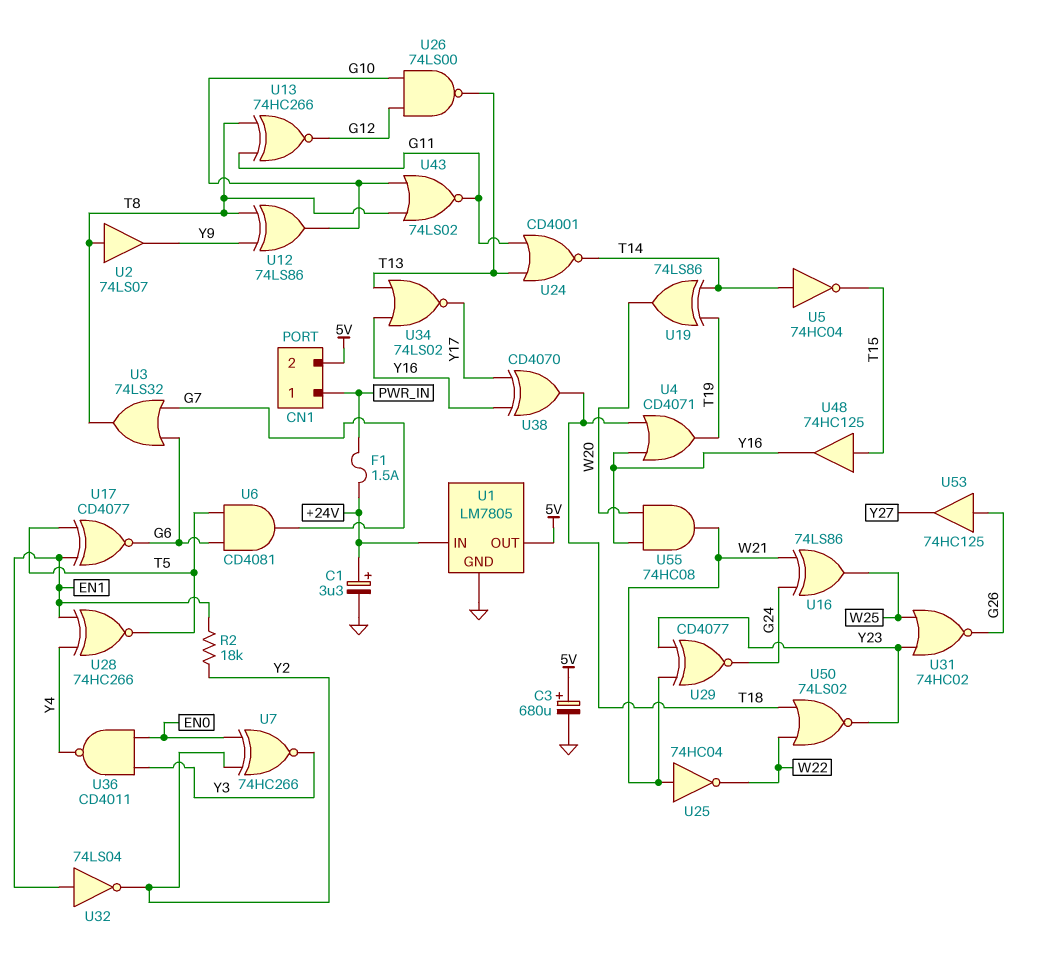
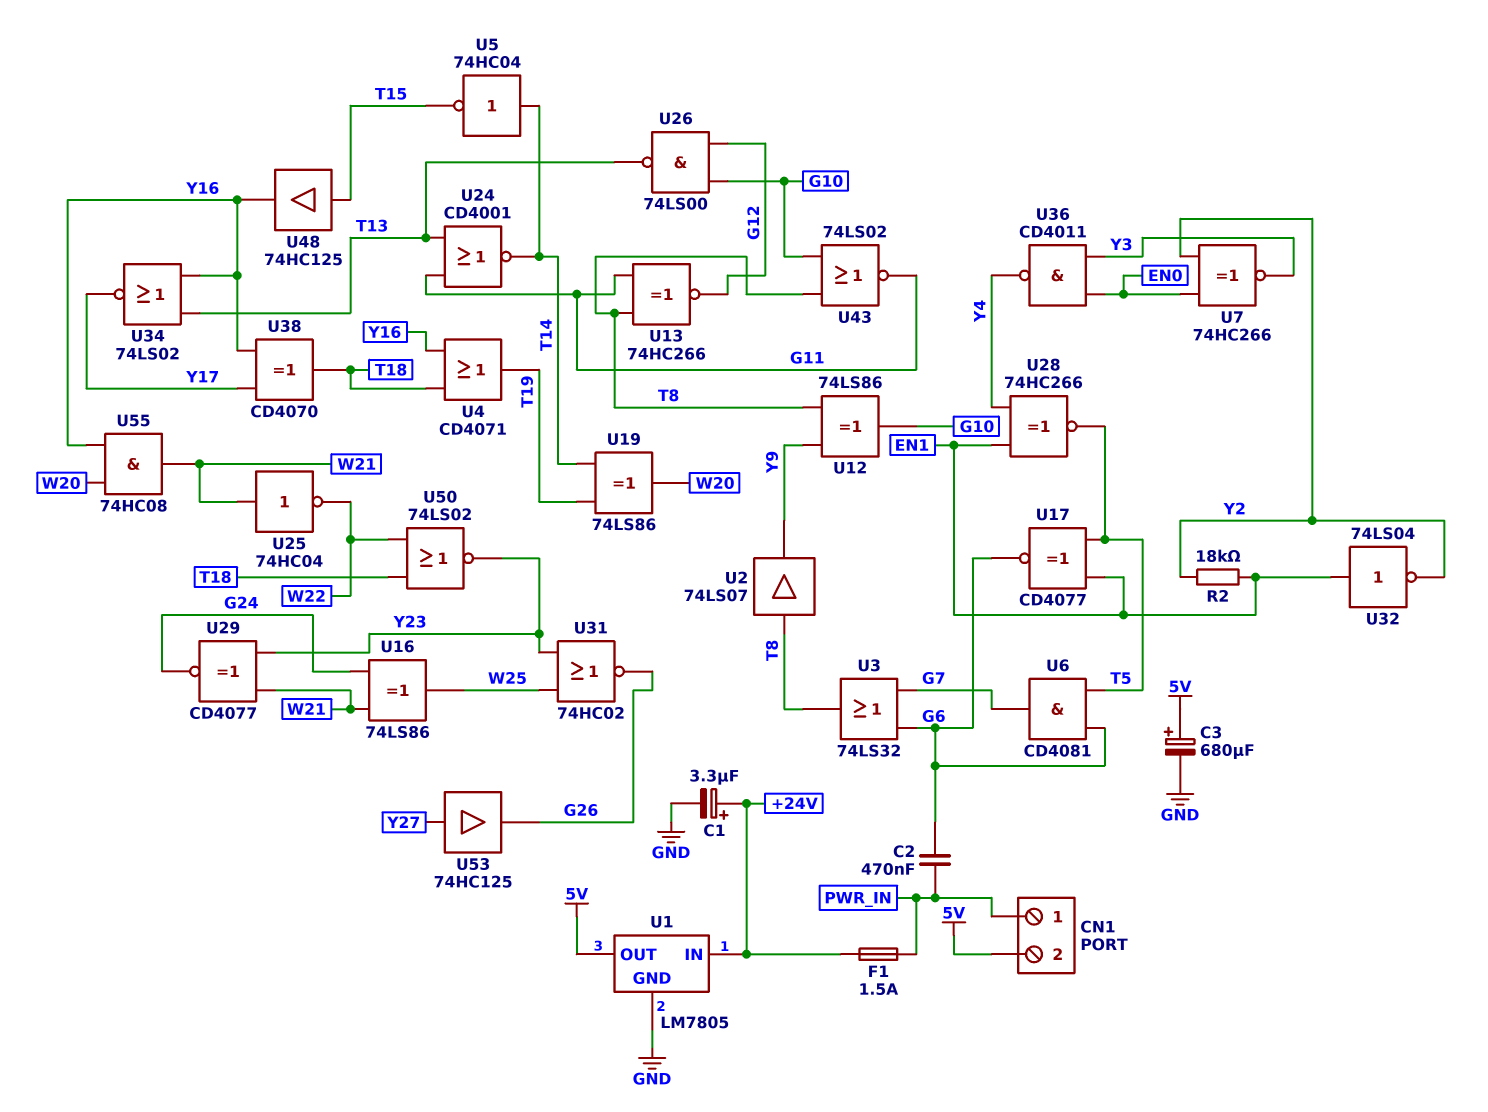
C2: none -> 470nF (G6, PWR_IN)
U53: buffer 74HC125 (in G26, out Y27) -> buffer 74HC125 (in Y27, out G26)

